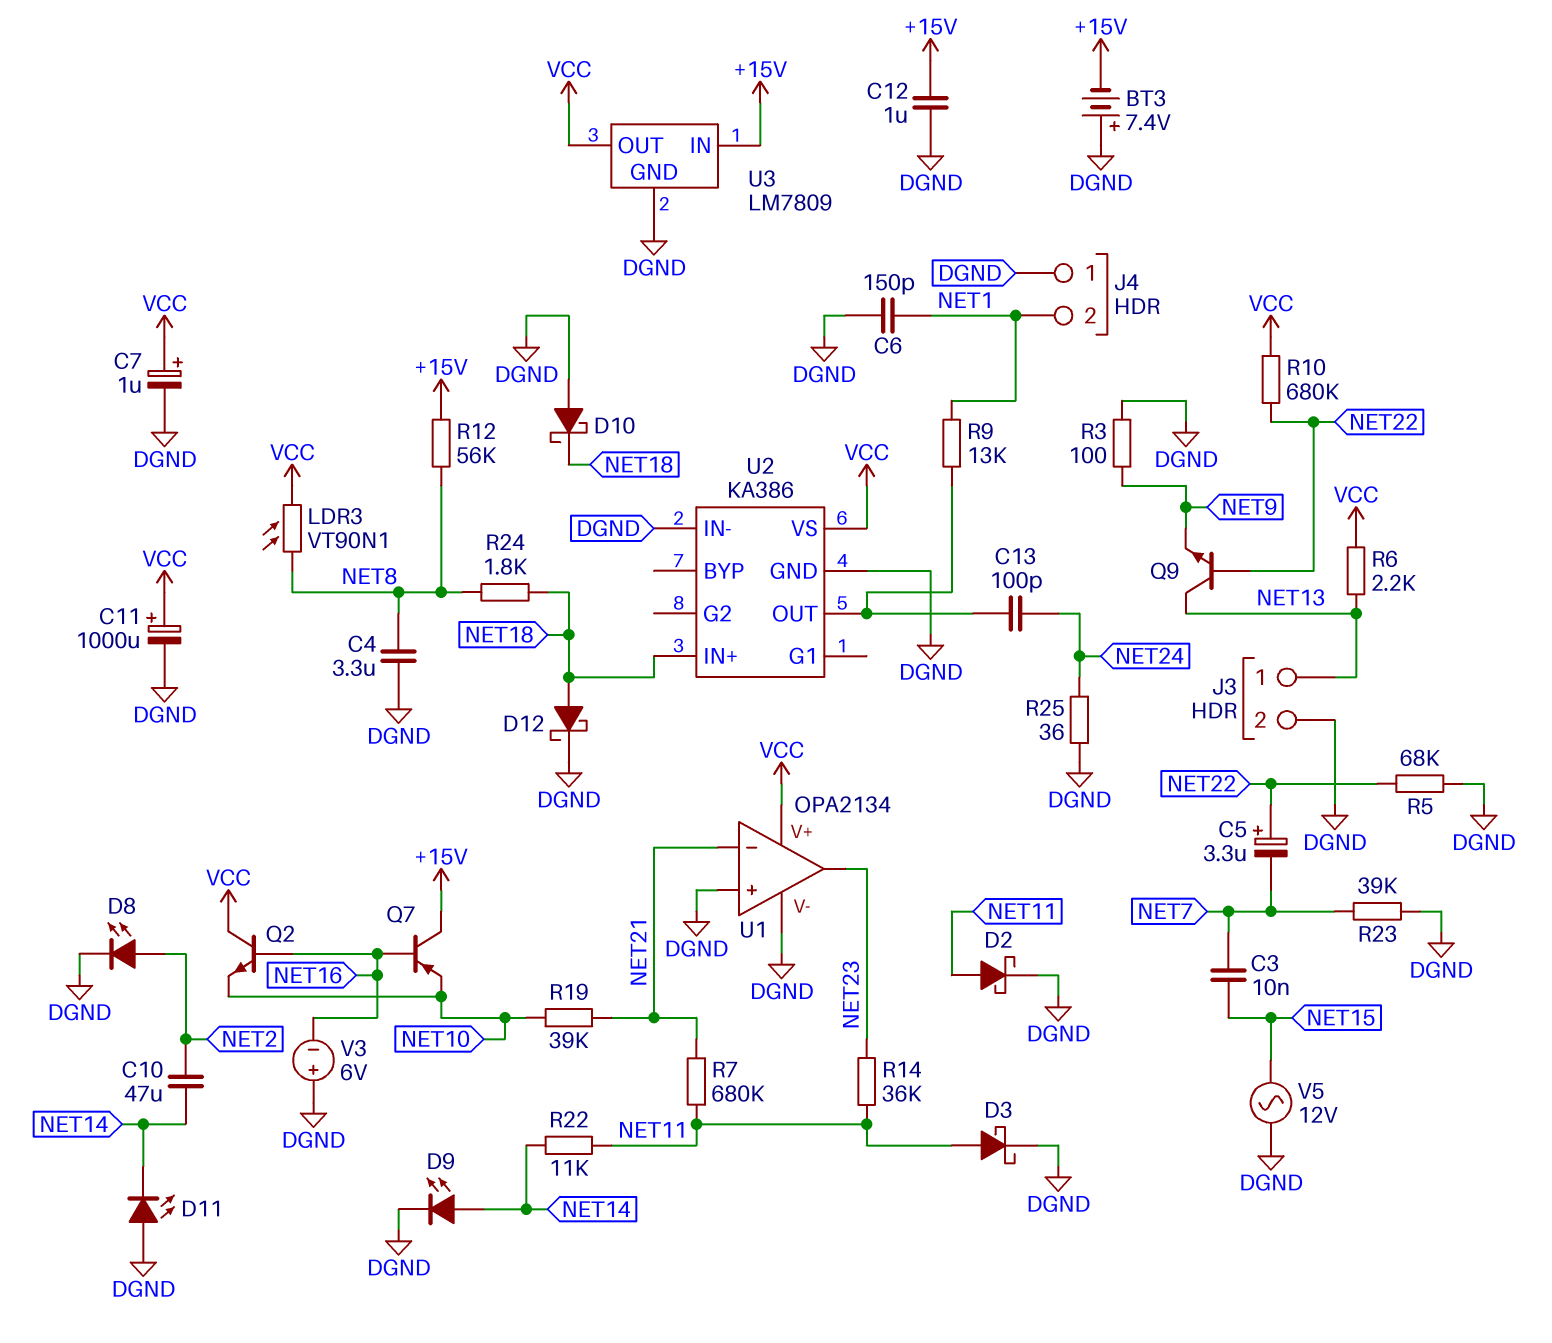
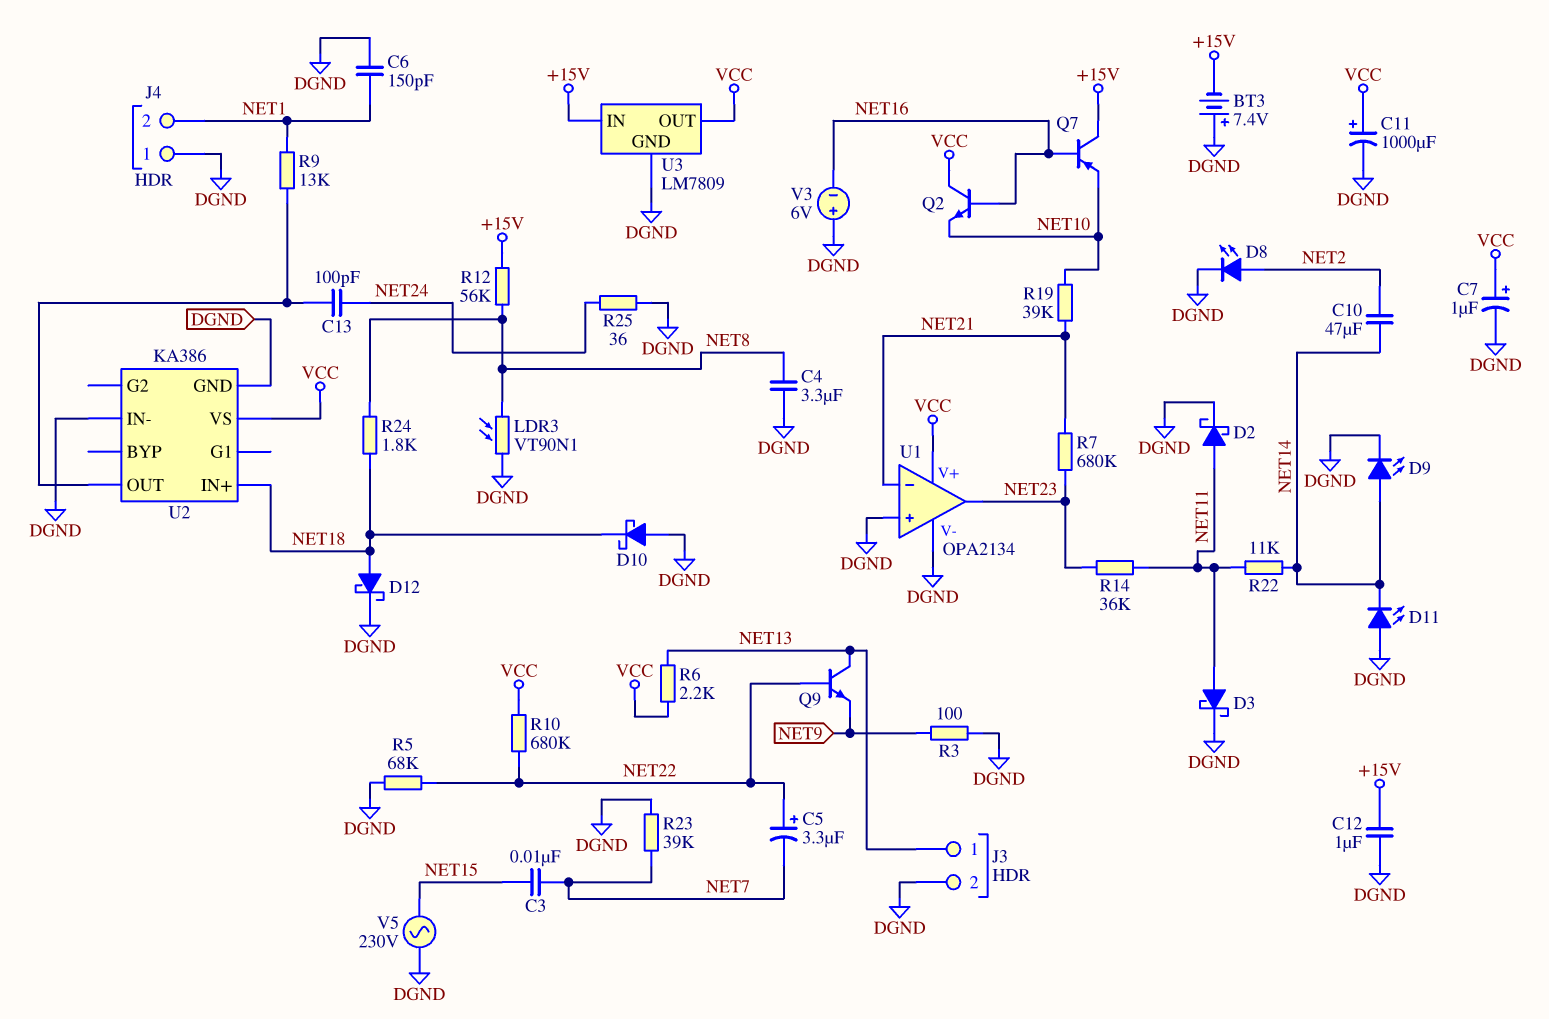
LDR3: VT90N1 (NET8, VCC) -> VT90N1 (DGND, NET8)
R7: 680k (NET11, NET21) -> 680k (NET21, NET23)
V5: AC 12V (DGND, NET15) -> AC 230V (DGND, NET15)

